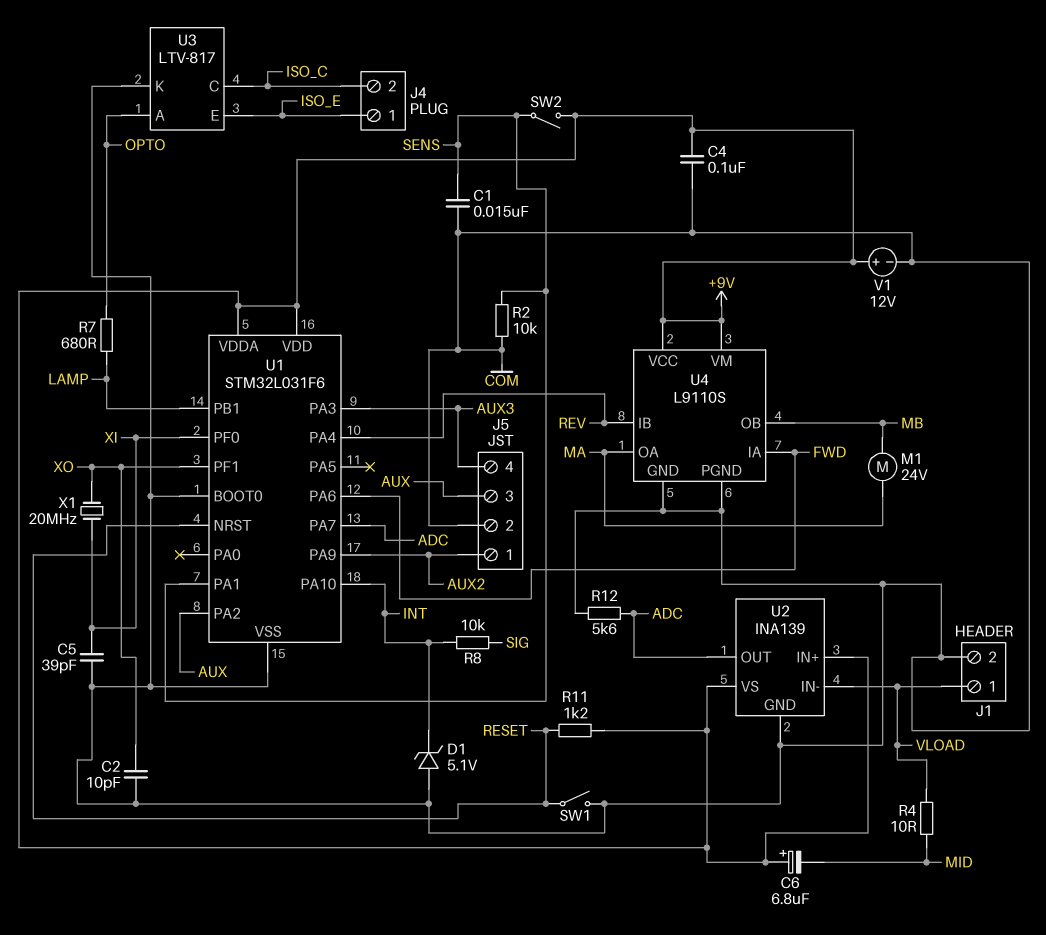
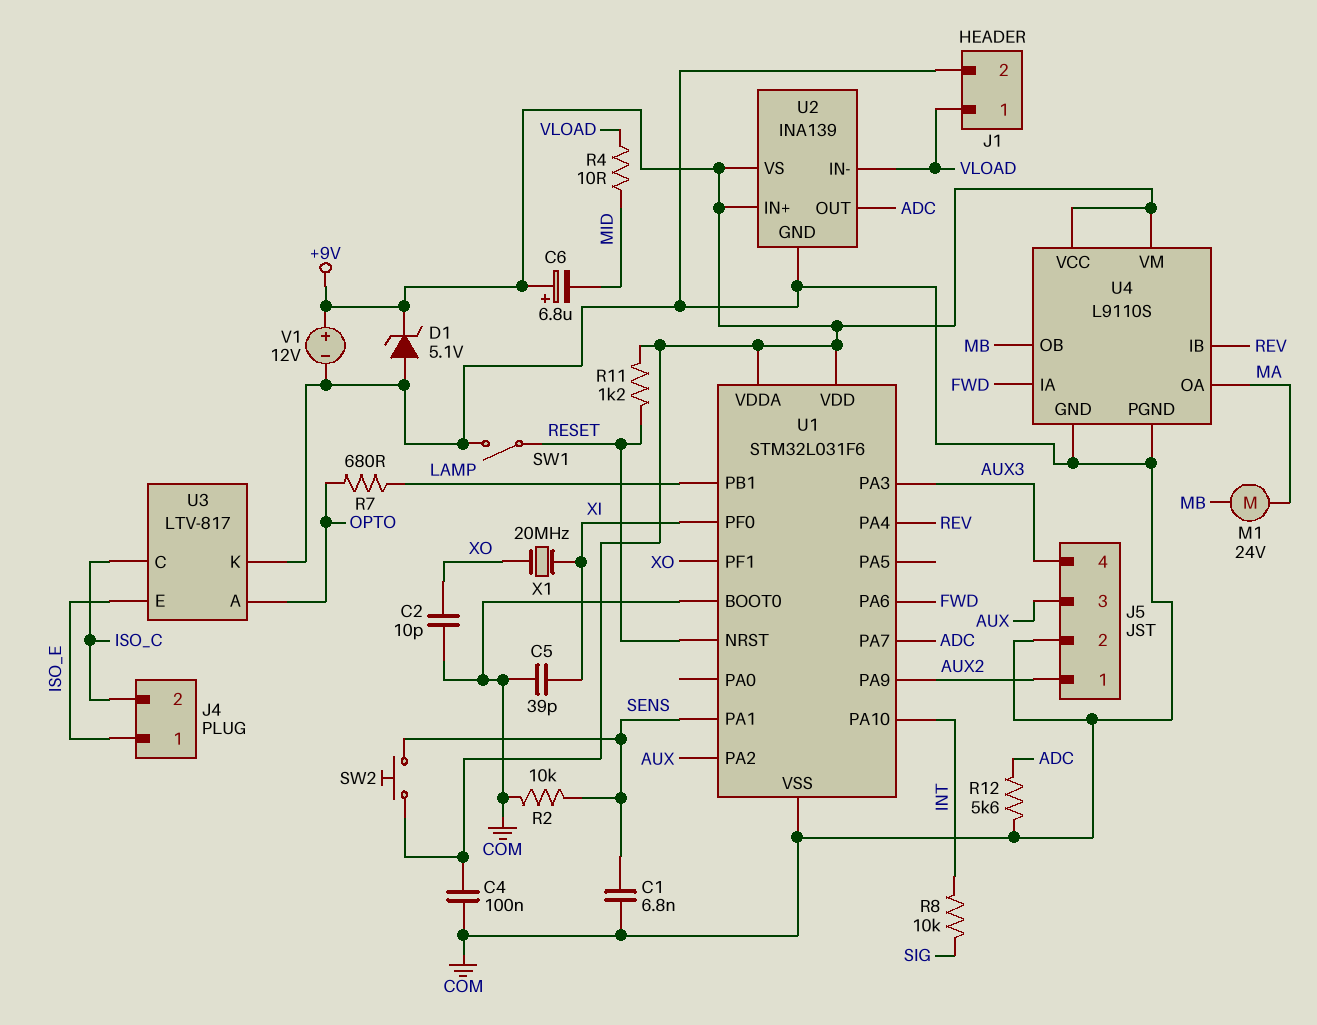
C1: 15nF (COM, SENS) -> 6.8nF (COM, SENS)
D1: zener 5.1V (A COM, K INT) -> zener 5.1V (A COM, K +9V)
SW2: switch (+9V, SENS) -> button (+9V, SENS)

